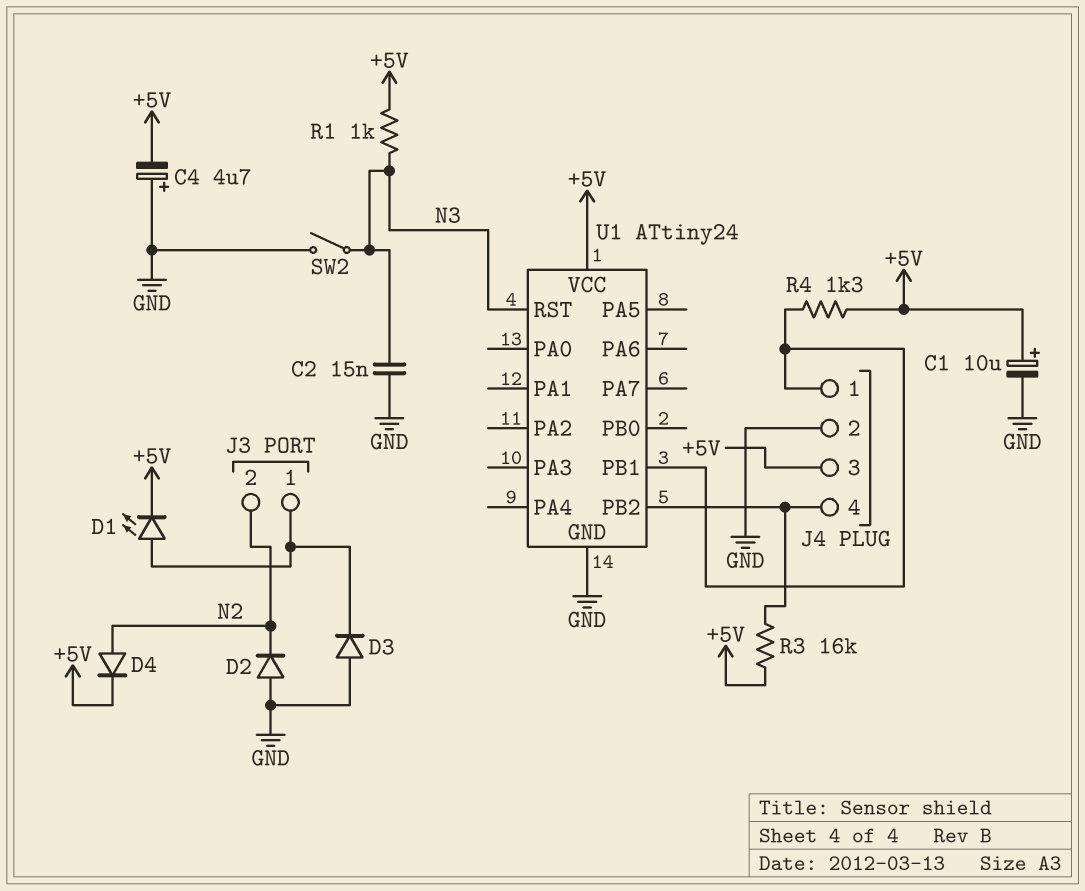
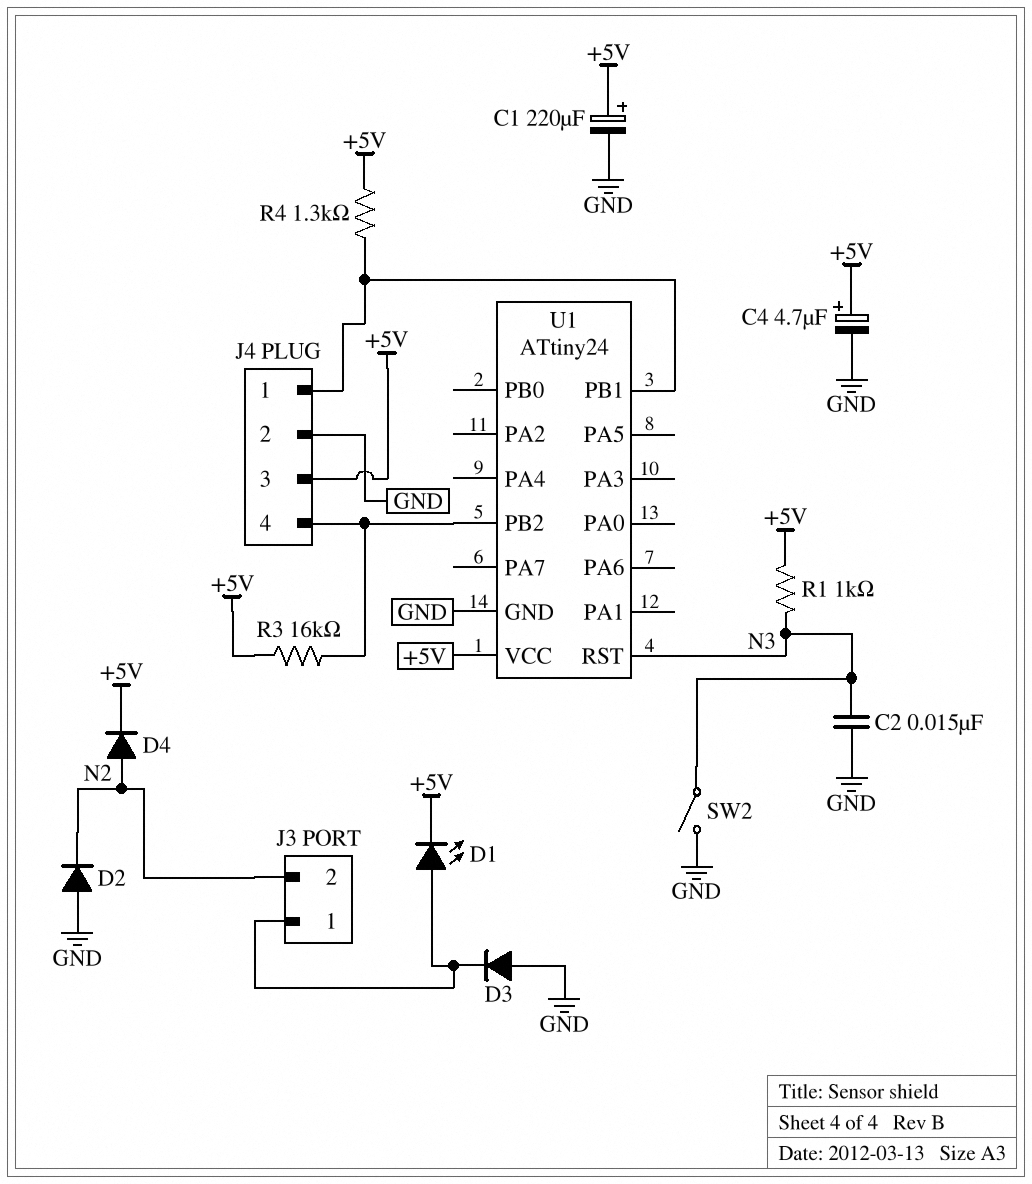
C1: 10uF (plus +5V, minus GND) -> 220uF (plus +5V, minus GND)
C4: 4.7uF (plus GND, minus +5V) -> 4.7uF (plus +5V, minus GND)

